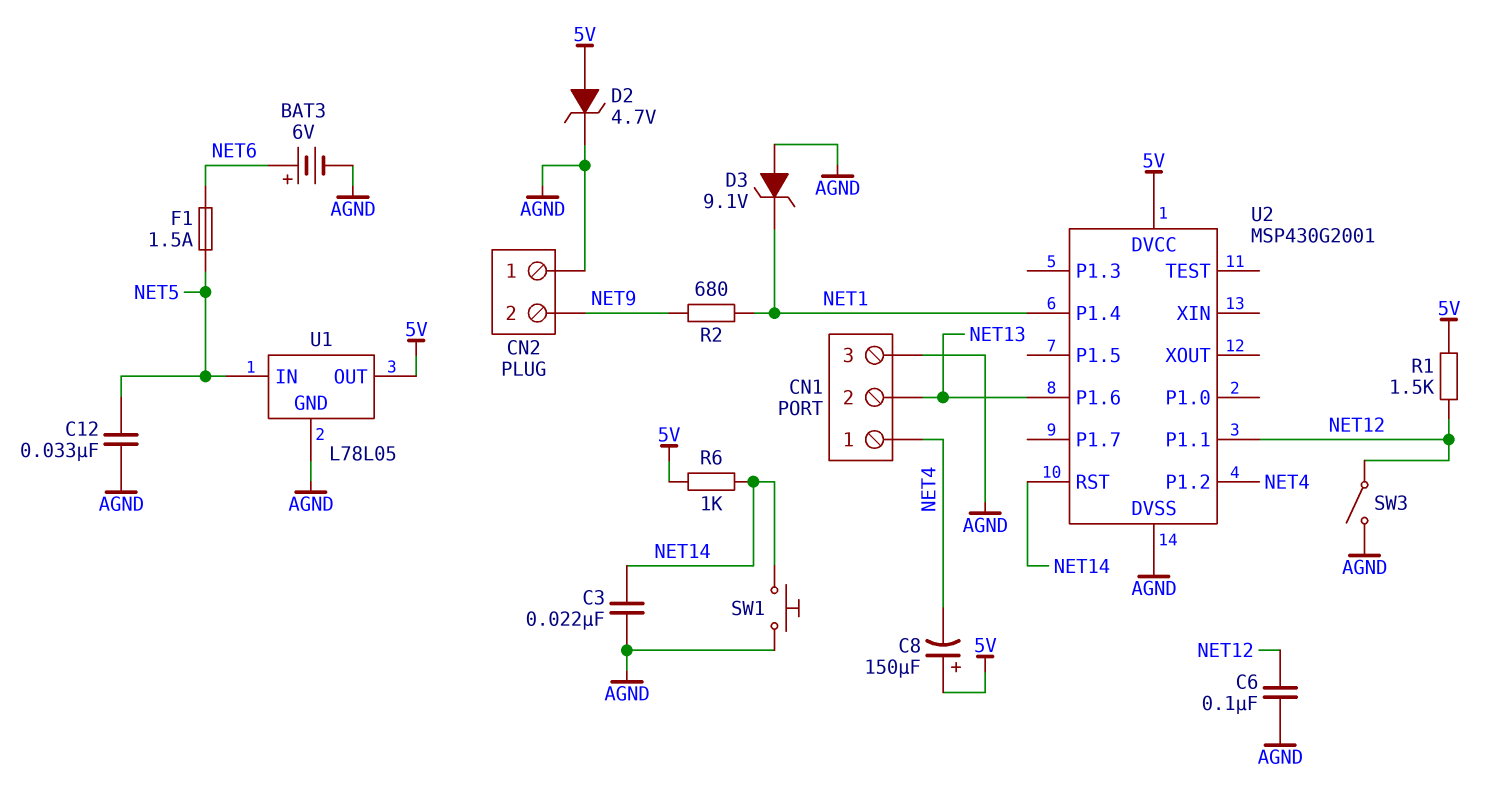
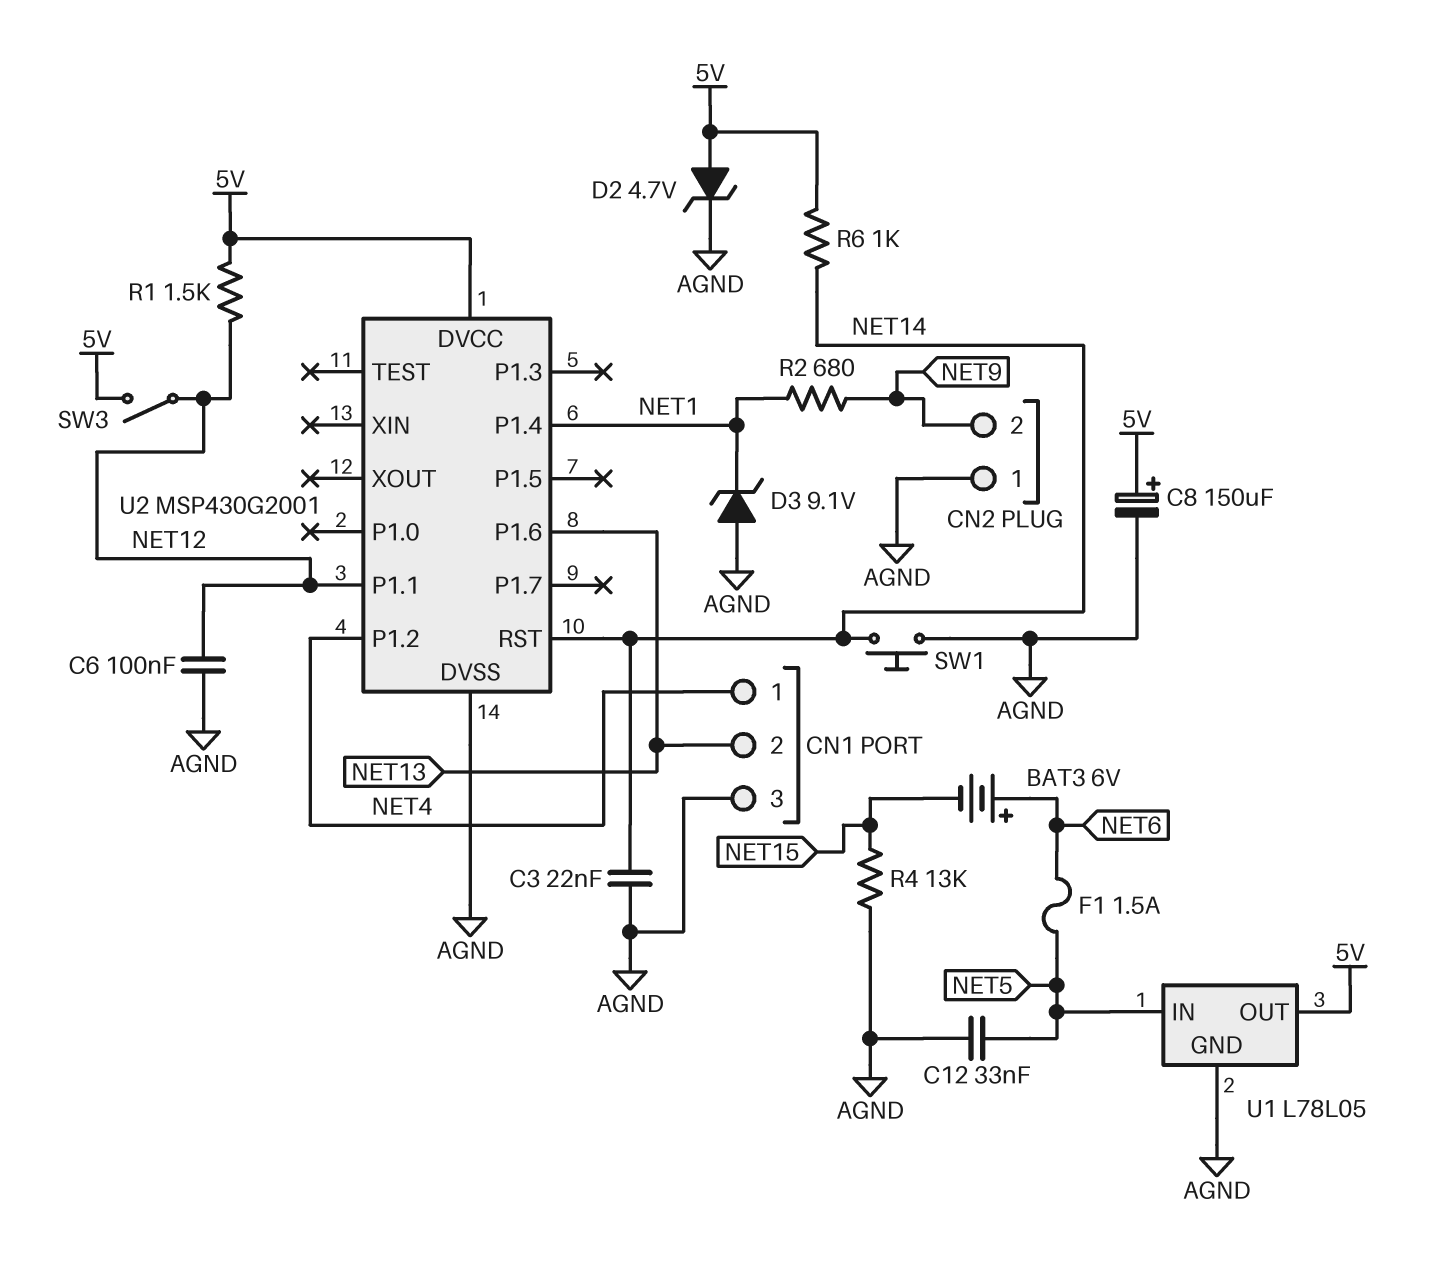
BAT3: 6V (plus NET6, minus AGND) -> 6V (plus NET6, minus NET15)
C8: 150uF (plus 5V, minus NET4) -> 150uF (plus 5V, minus AGND)
R4: none -> 13k (AGND, NET15)
SW3: switch (AGND, NET12) -> switch (5V, NET12)

